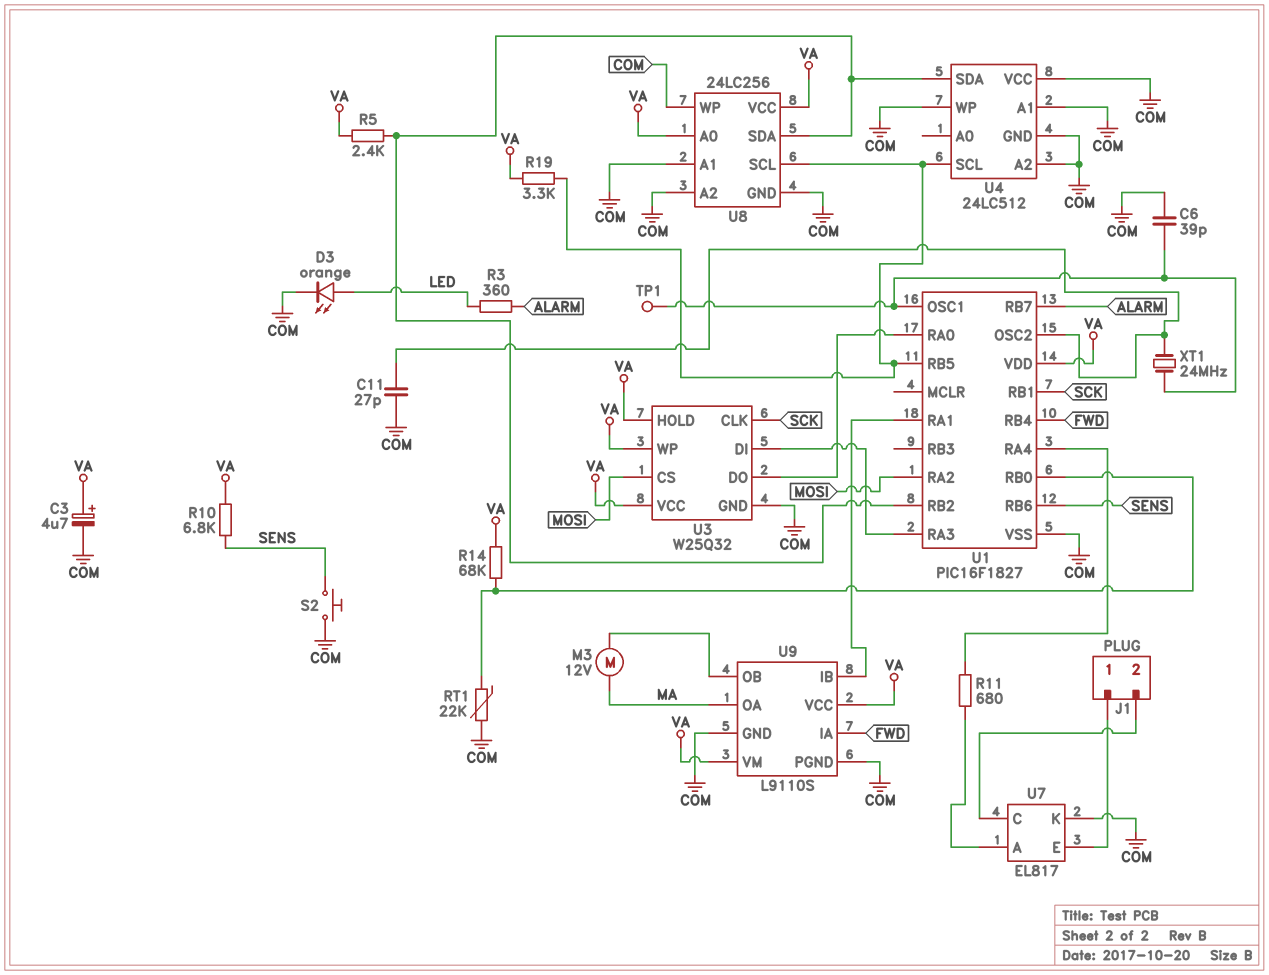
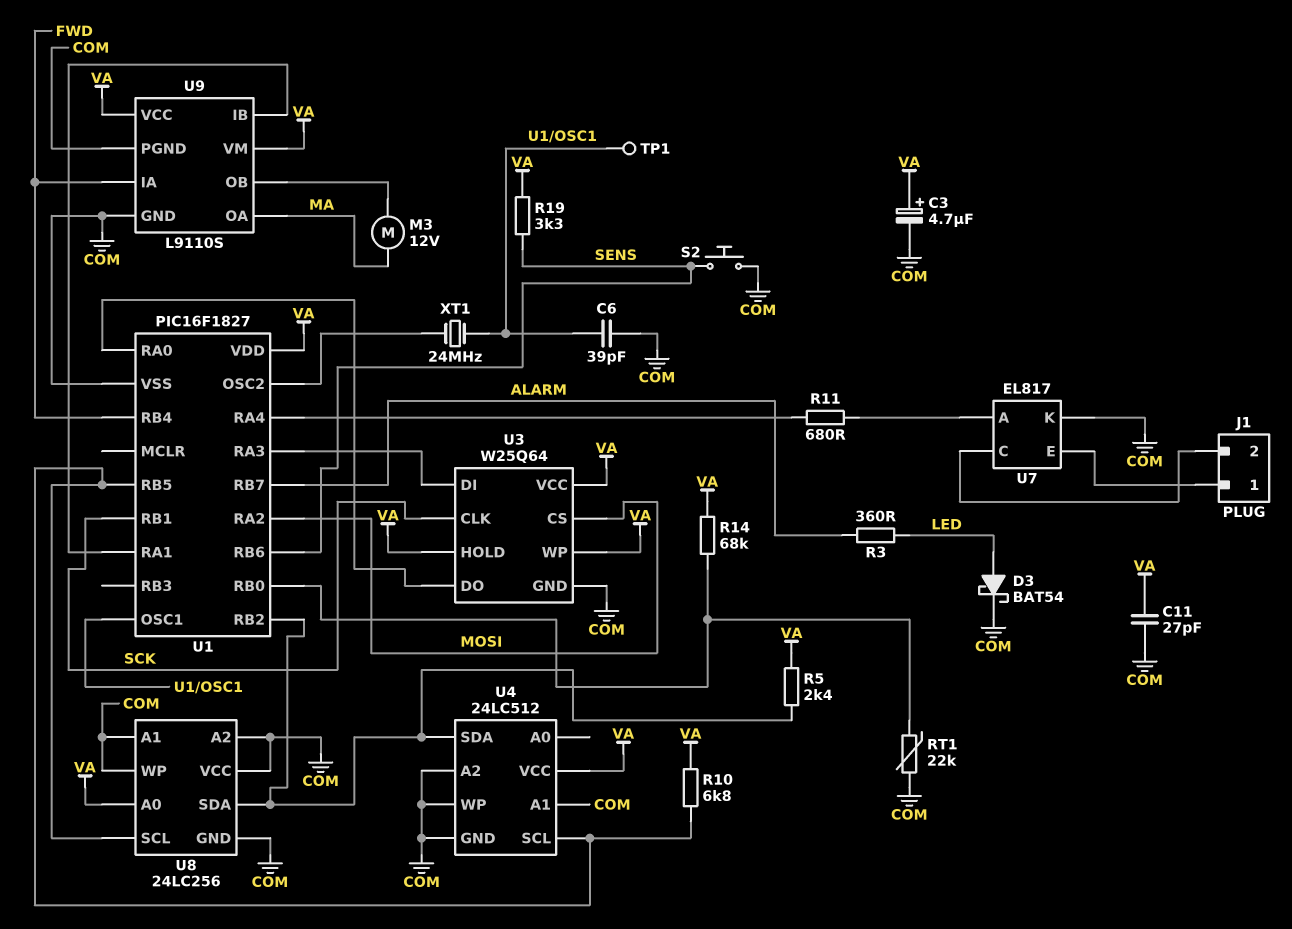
C11: 27pF (COM, U1/OSC2) -> 27pF (COM, VA)
D3: LED orange (A LED, K COM) -> schottky BAT54 (A LED, K COM)
R10: 6.8k (SENS, VA) -> 6.8k (U1/RB5, VA)
R19: 3.3k (U1/RB5, VA) -> 3.3k (SENS, VA)
U3: W25Q32 -> W25Q64
U4 pin VCC: COM -> VA
U8 pin VCC: VA -> COM

